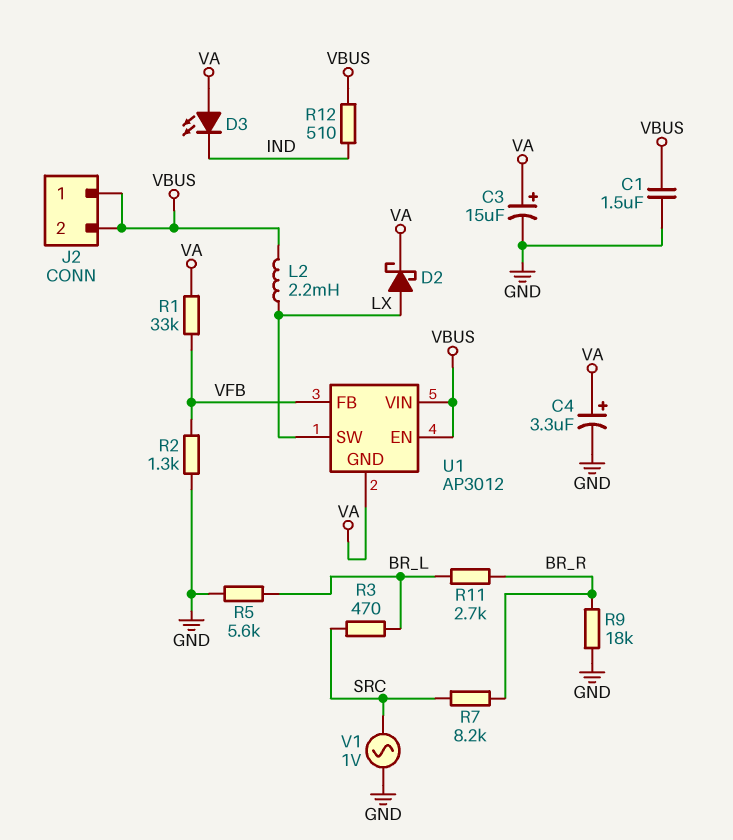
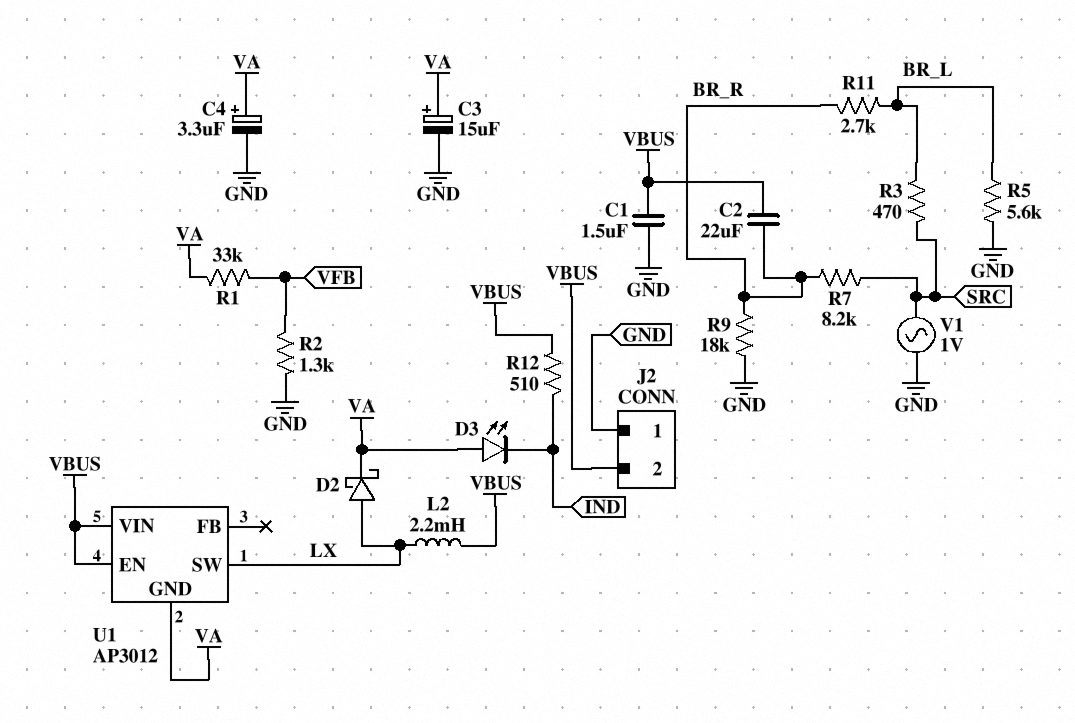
C2: none -> 22uF (BR_R, VBUS)
J2 pin 1: VBUS -> GND
U1 pin FB: VFB -> none

